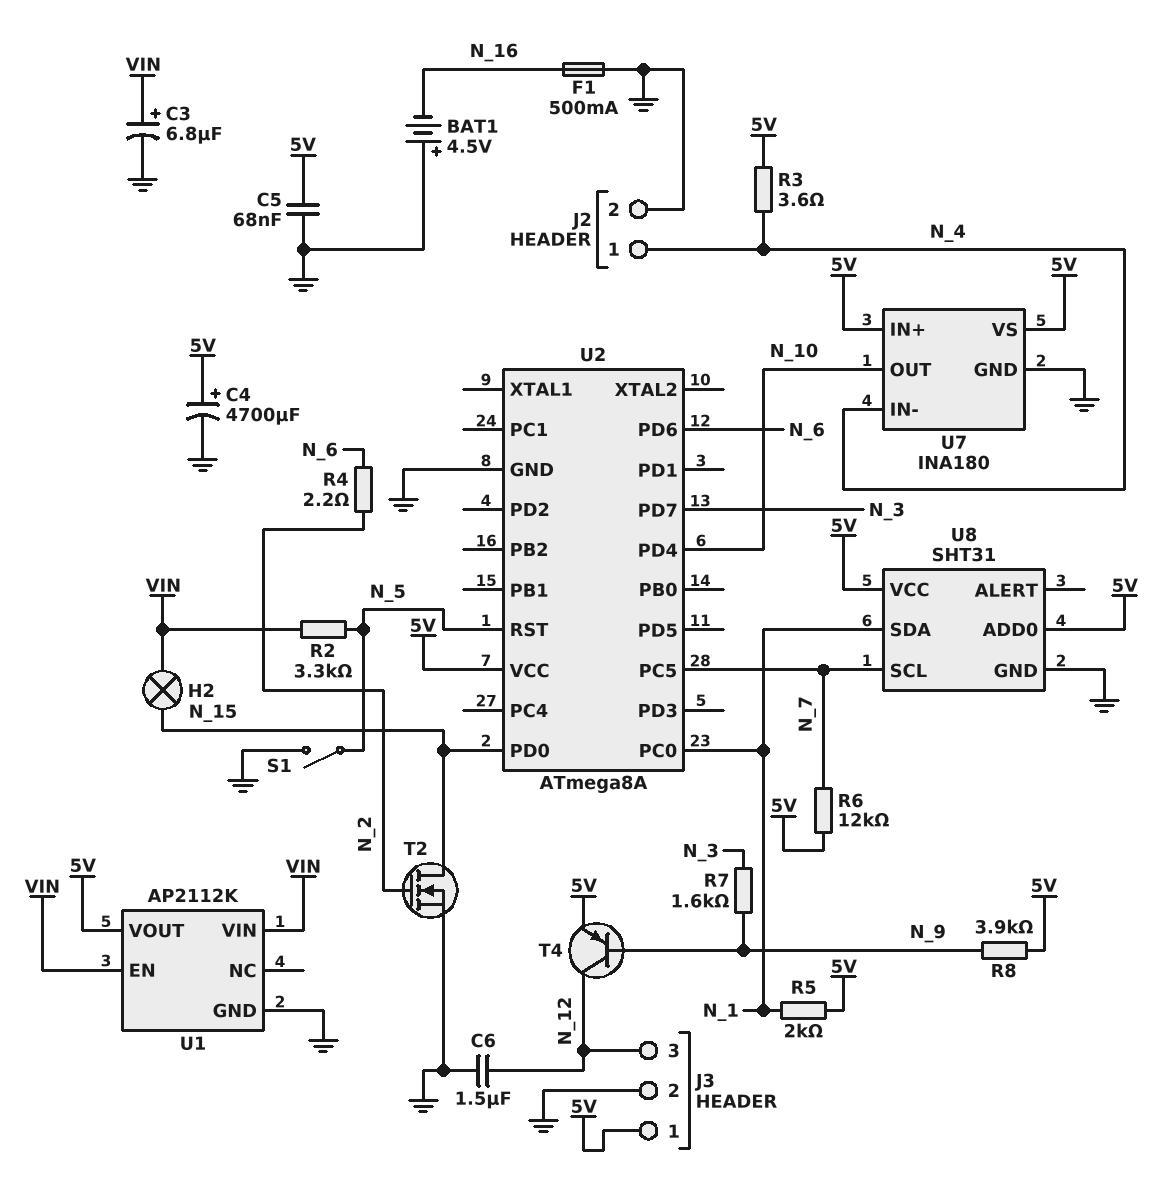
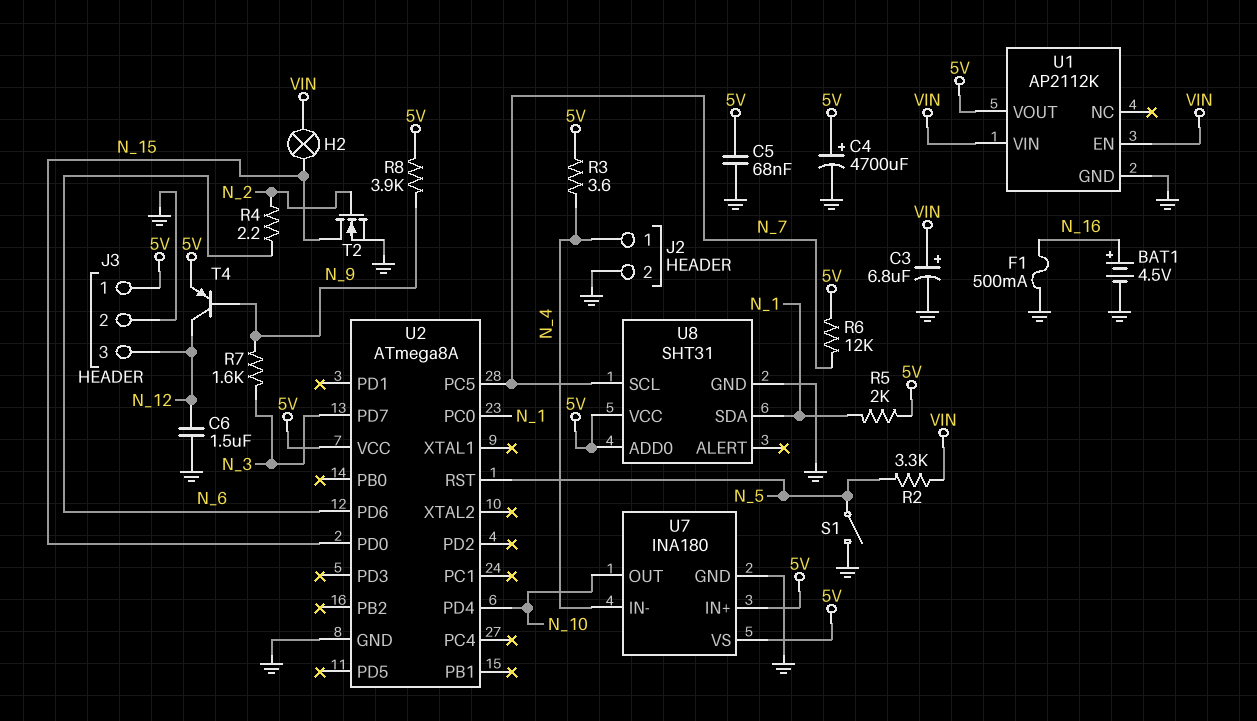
BAT1: 4.5V (plus GND, minus N_16) -> 4.5V (plus N_16, minus GND)

